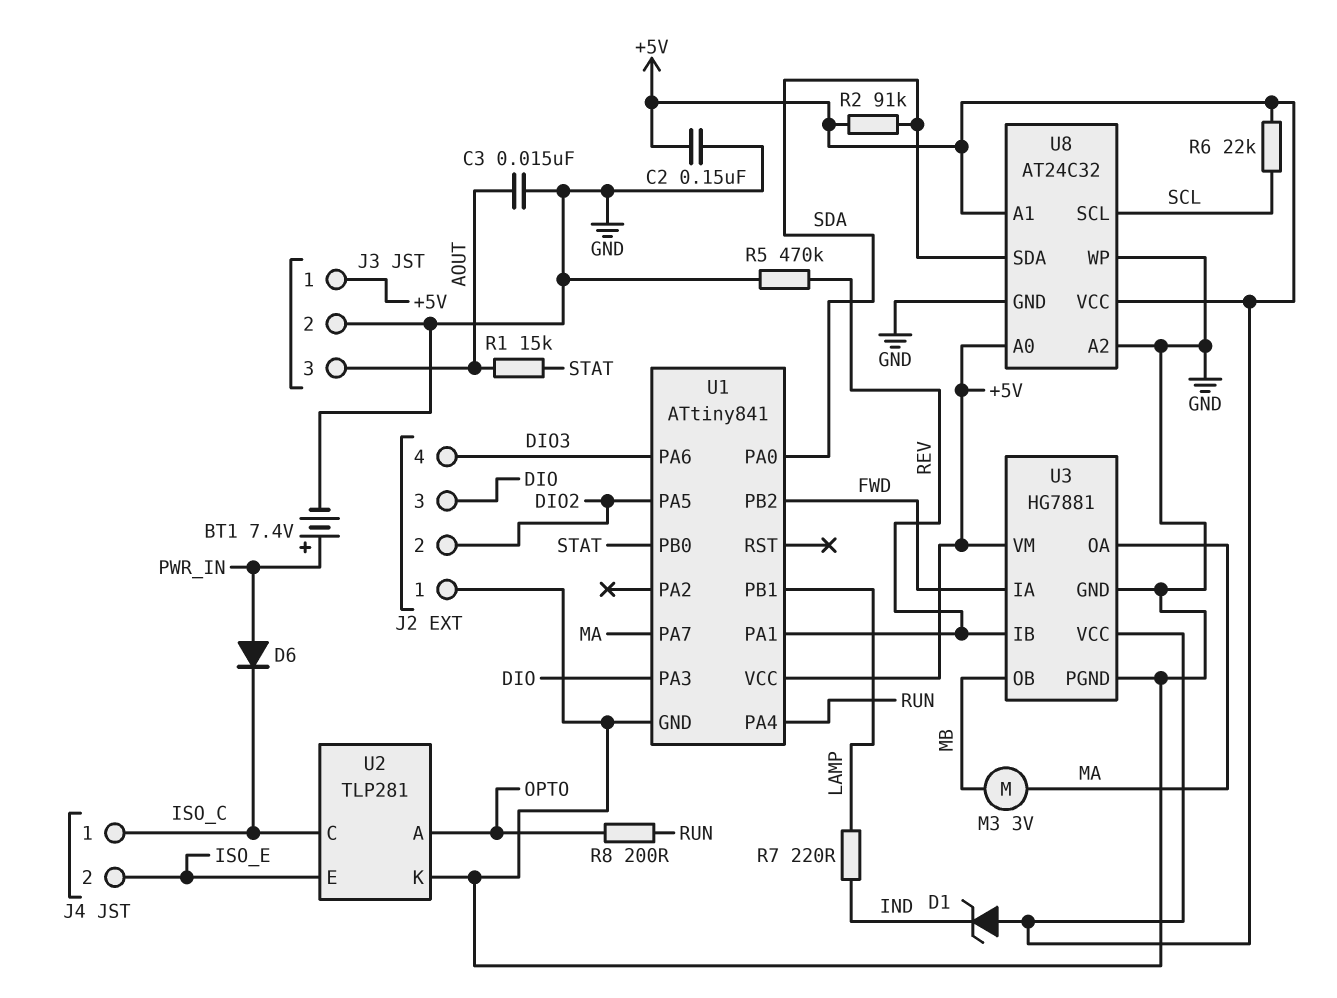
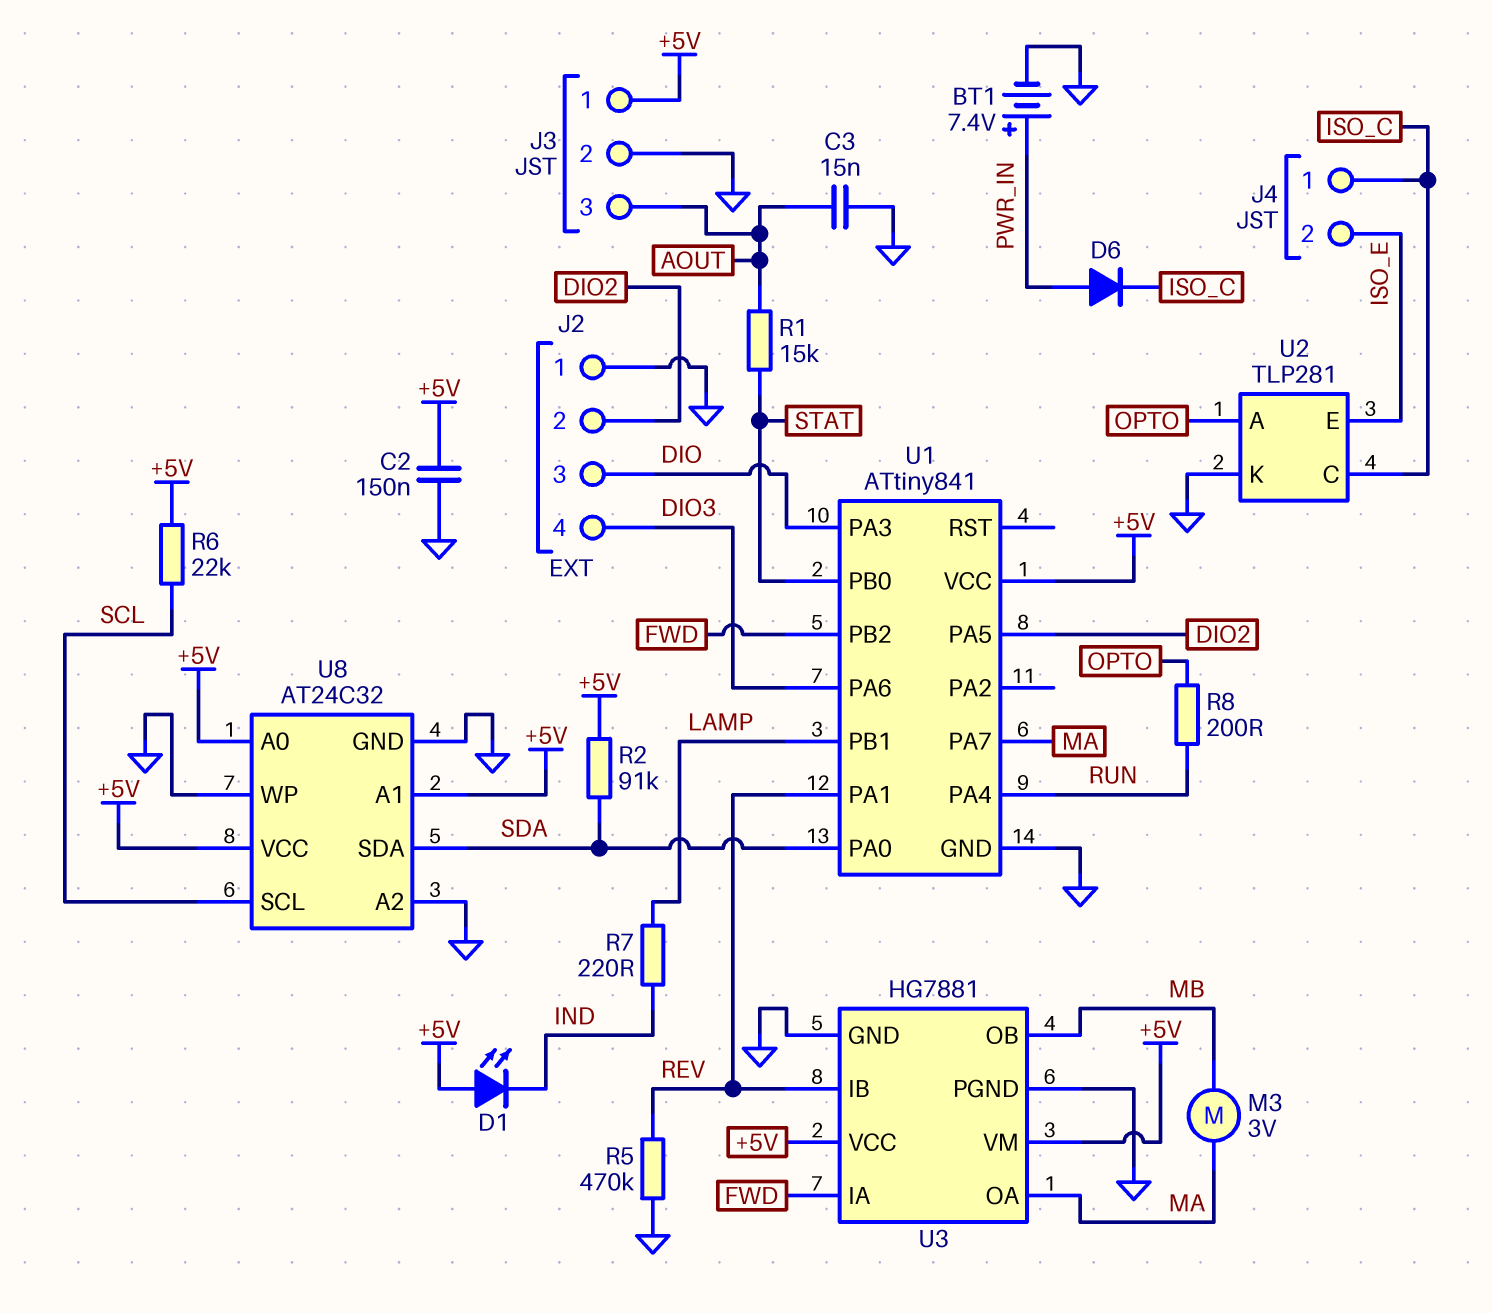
D1: zener (A +5V, K IND) -> LED (A +5V, K IND)

